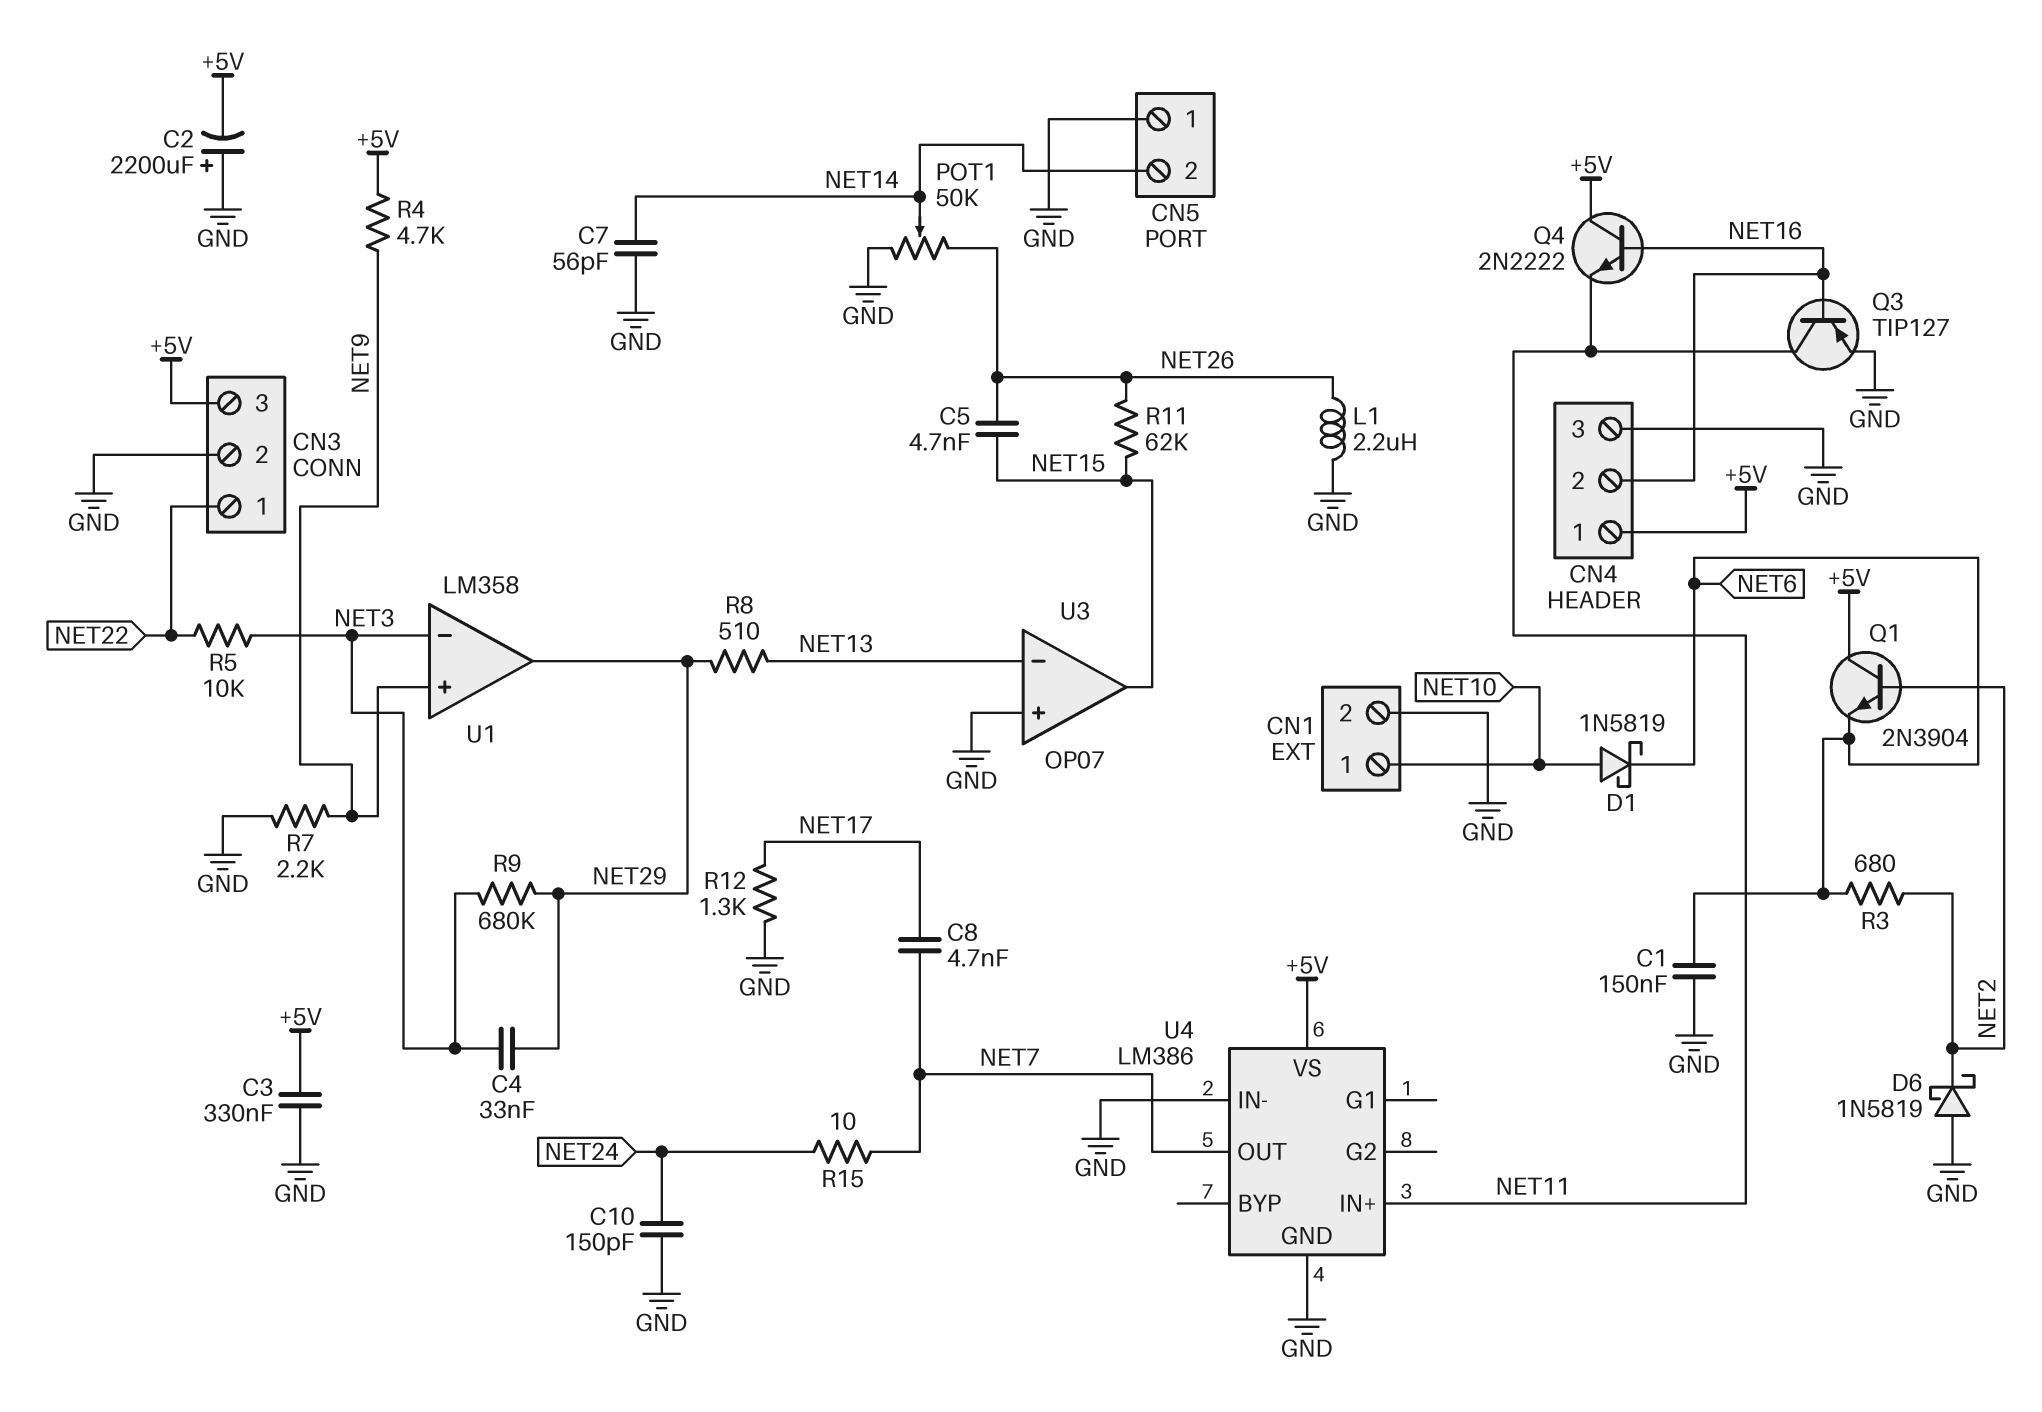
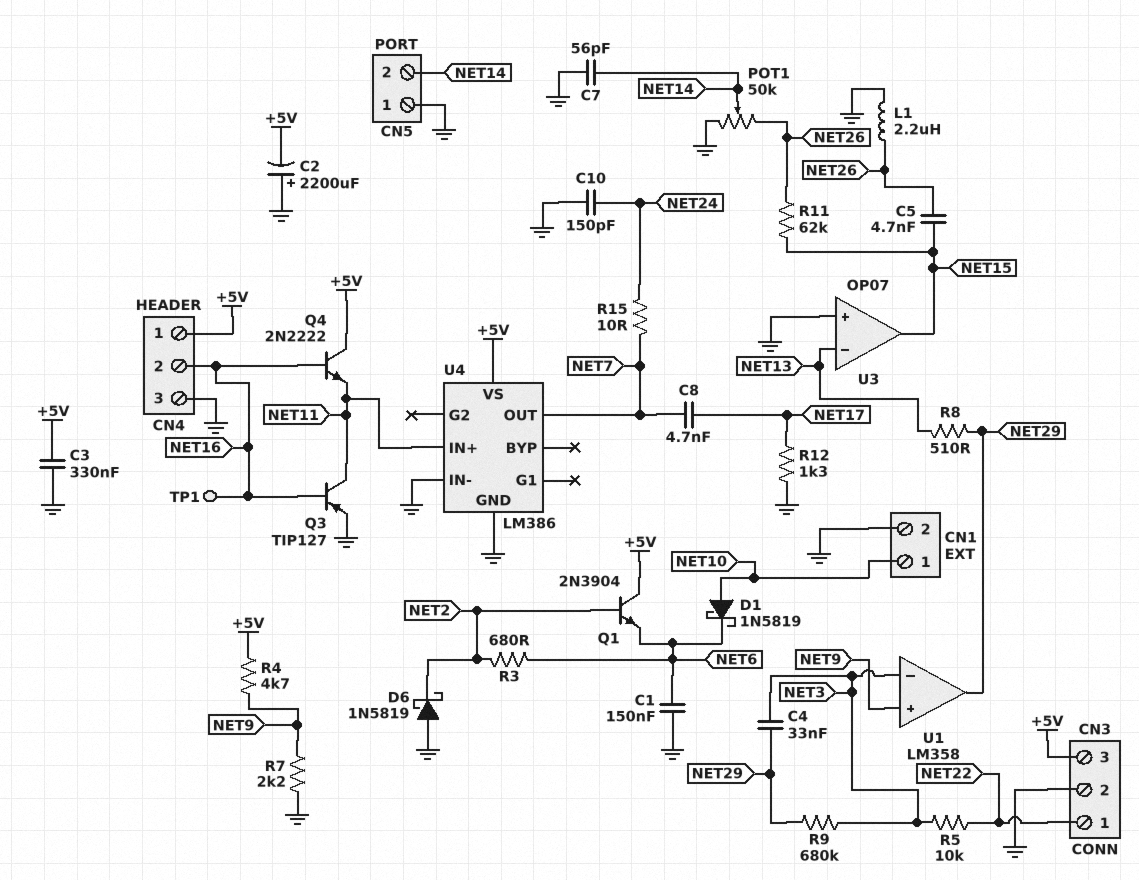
TP1: none -> test point (NET16)

